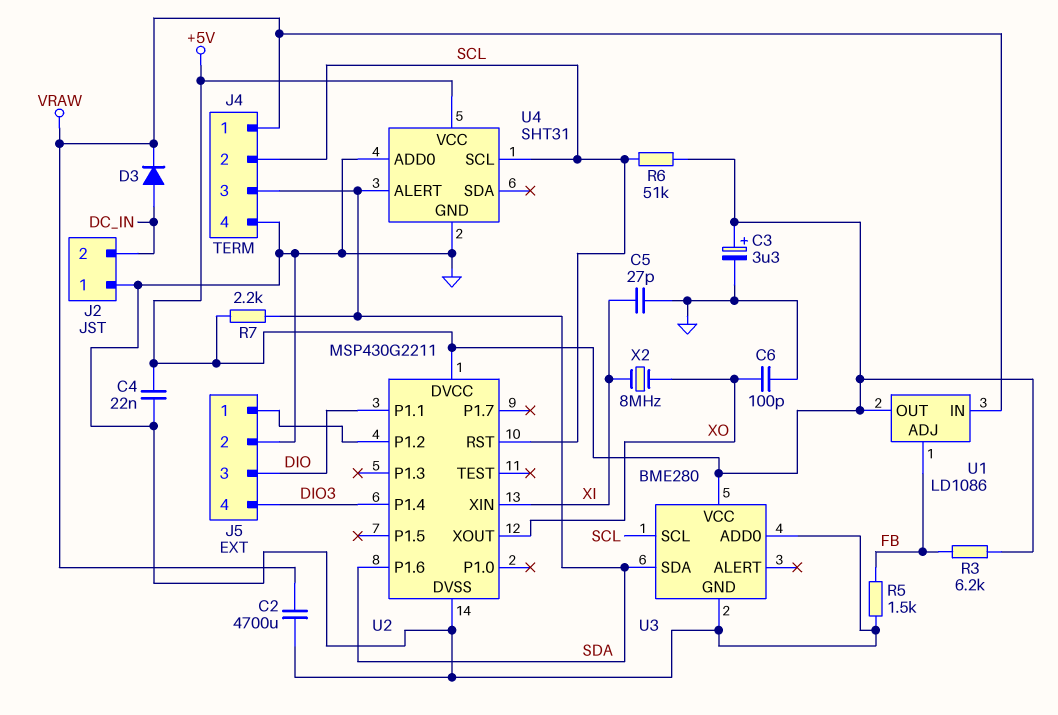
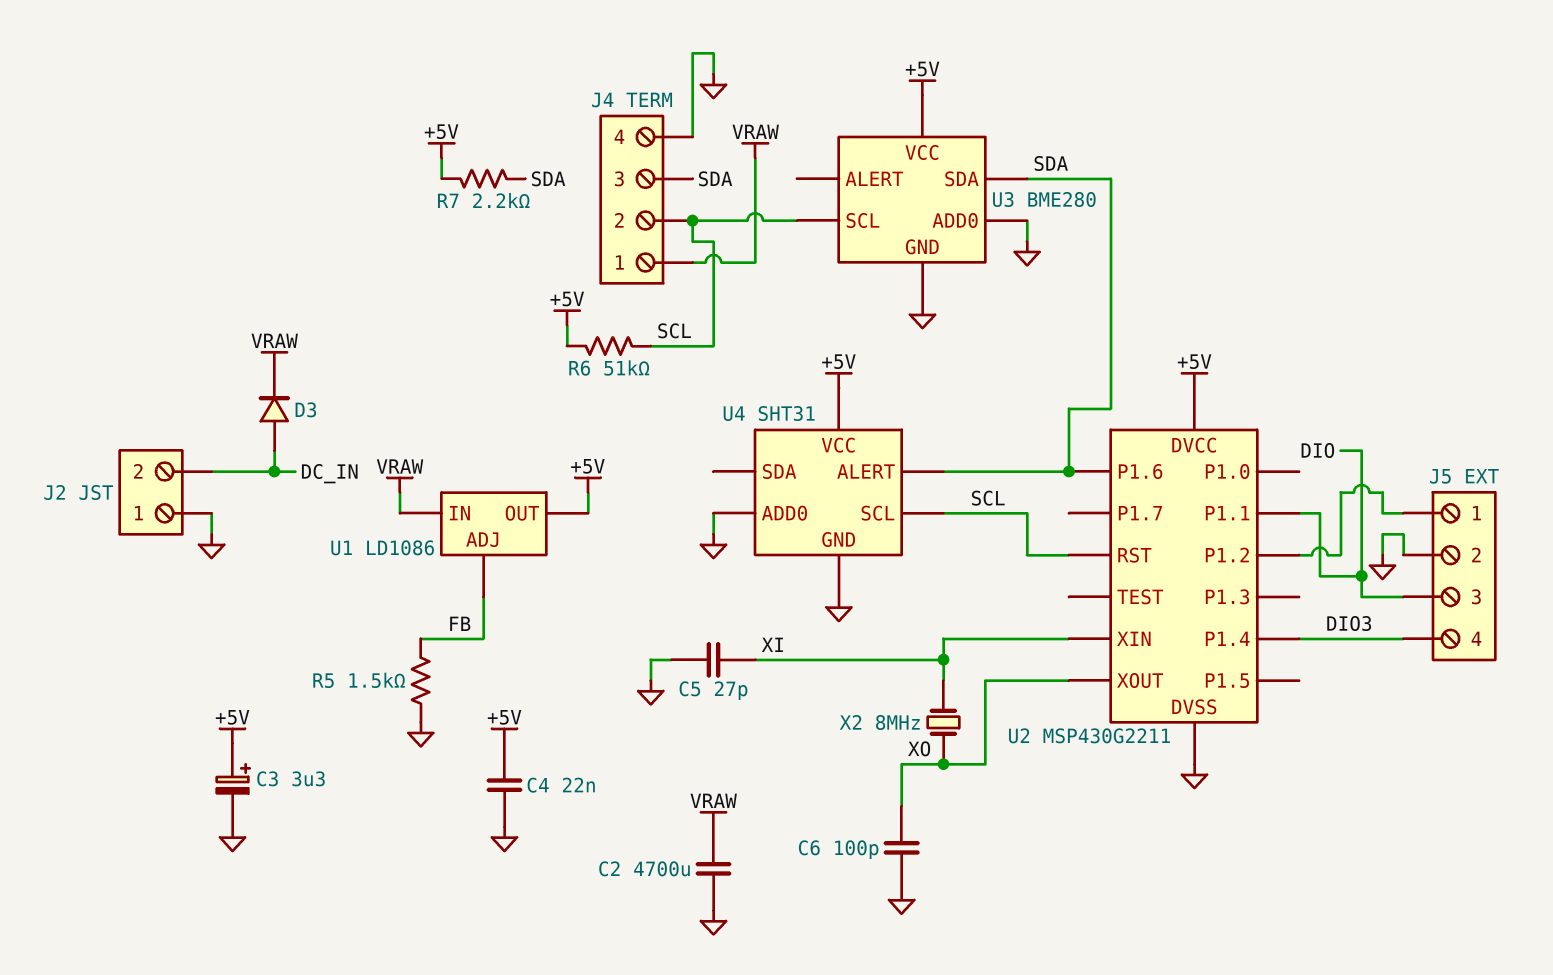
R3: 6.2k (+5V, FB) -> none

